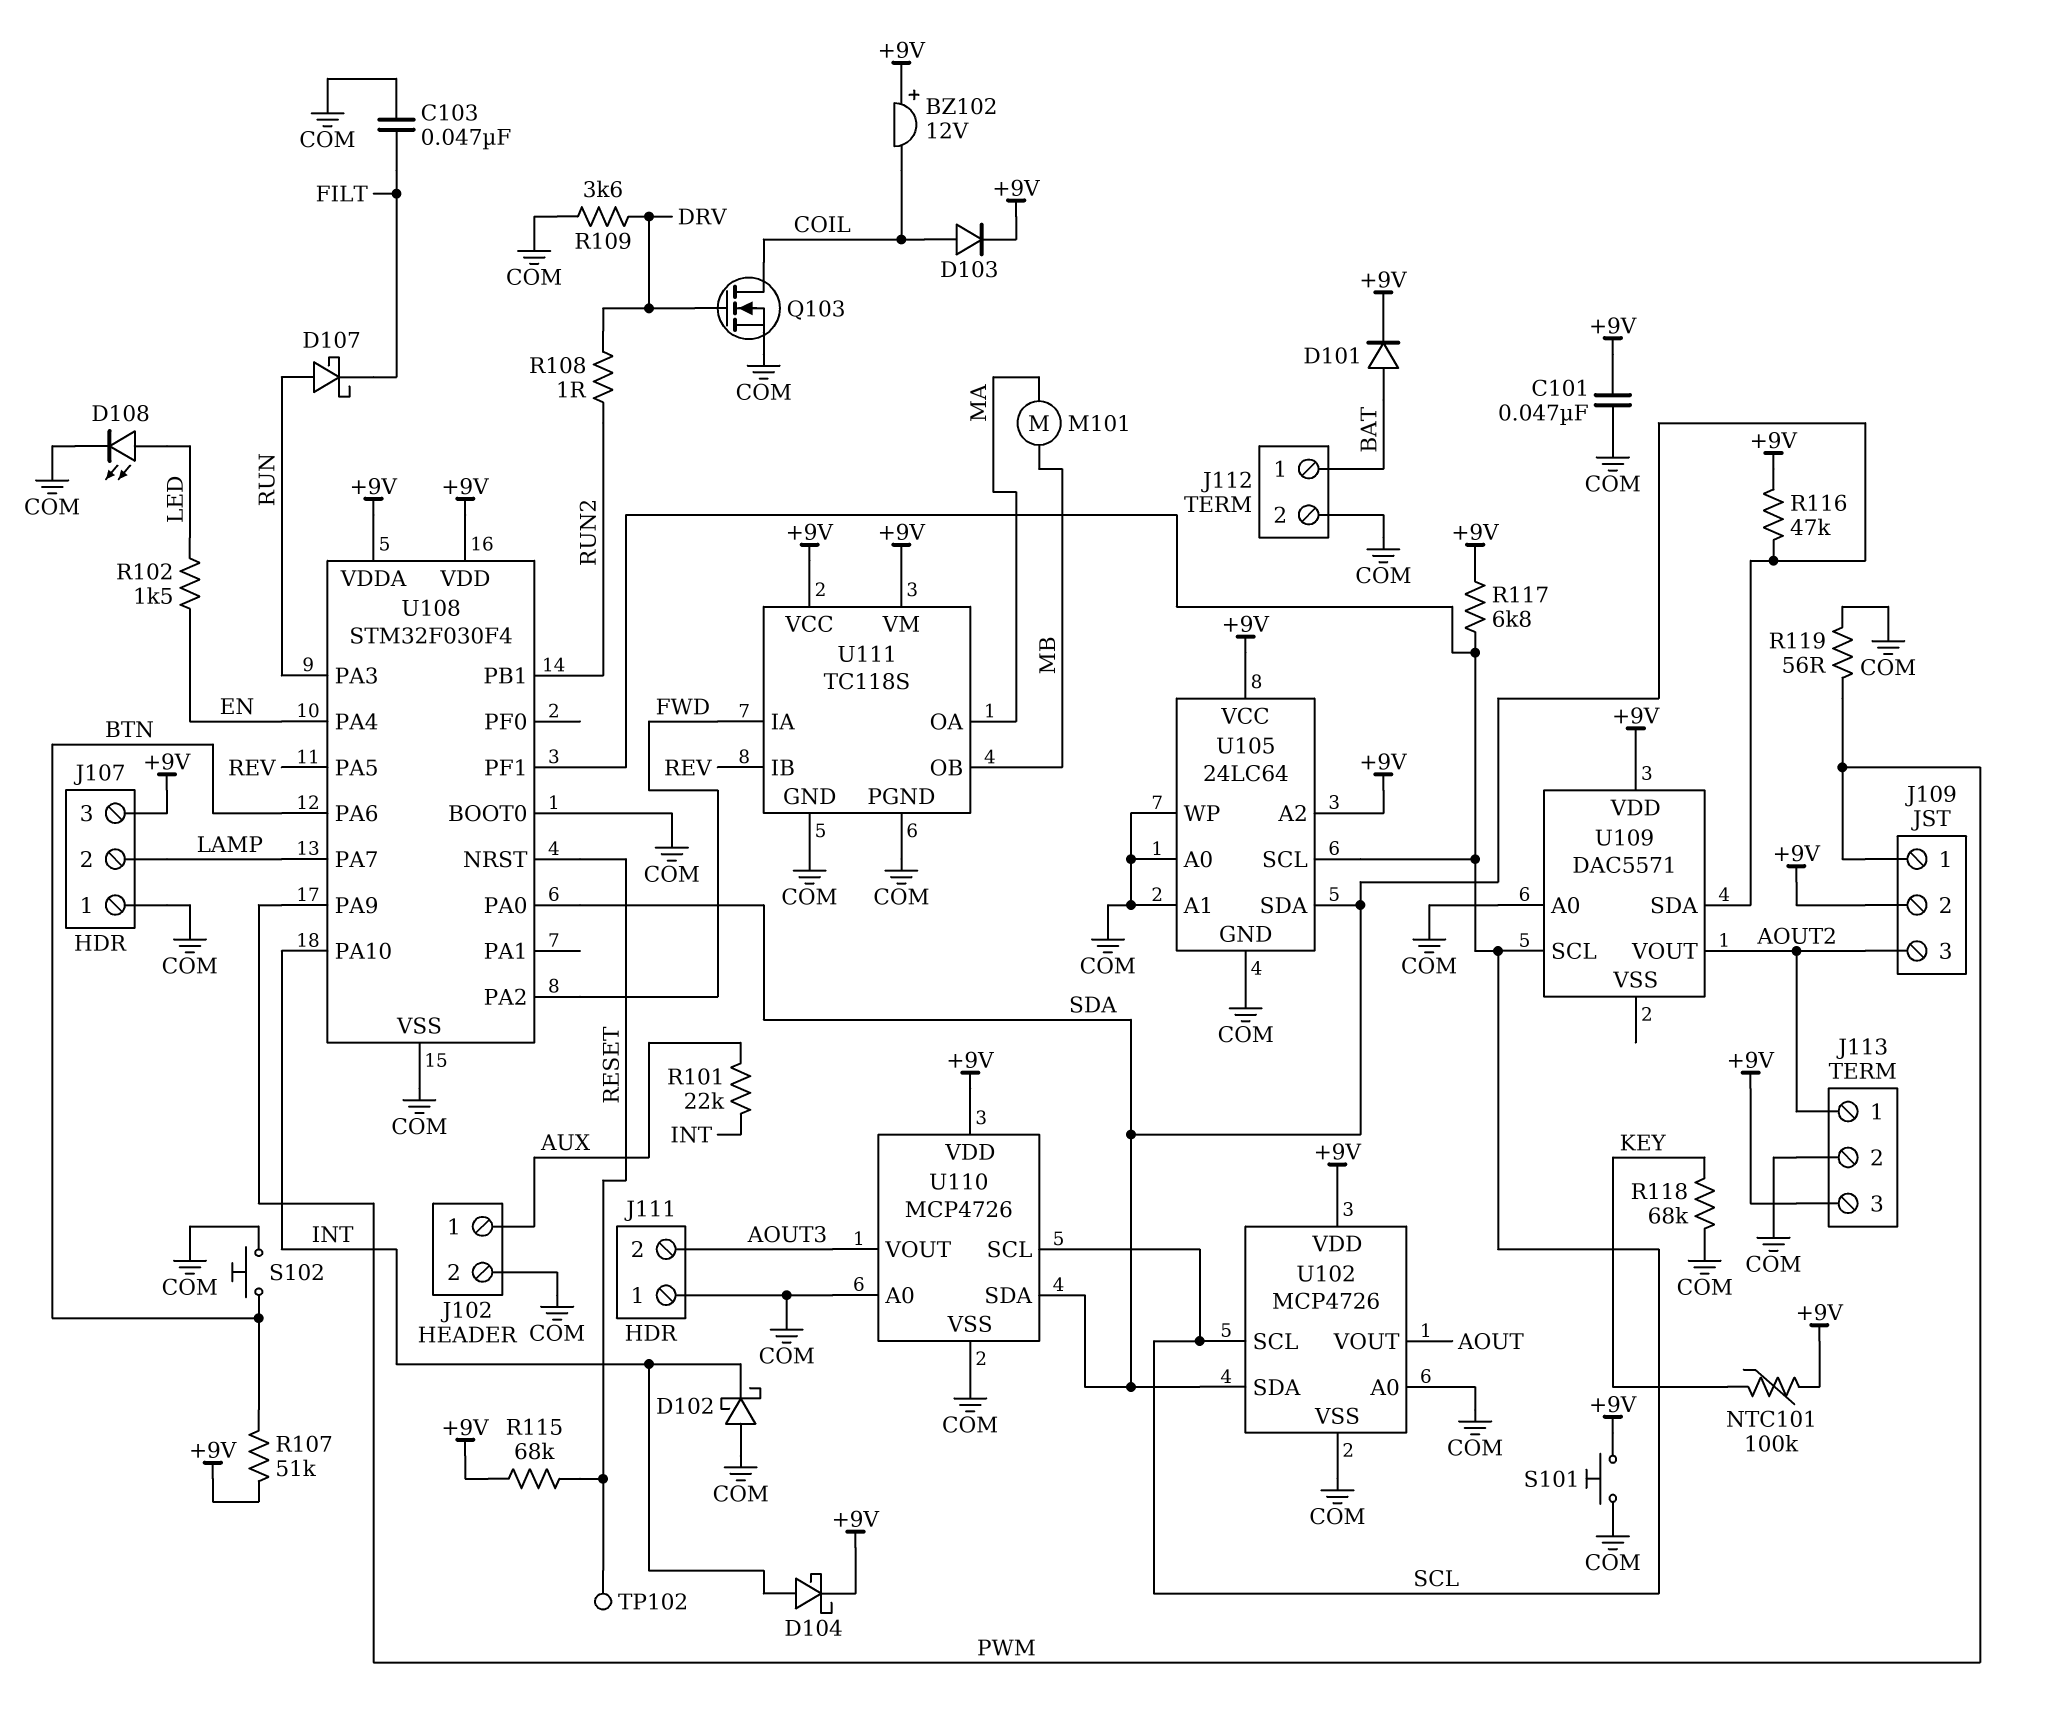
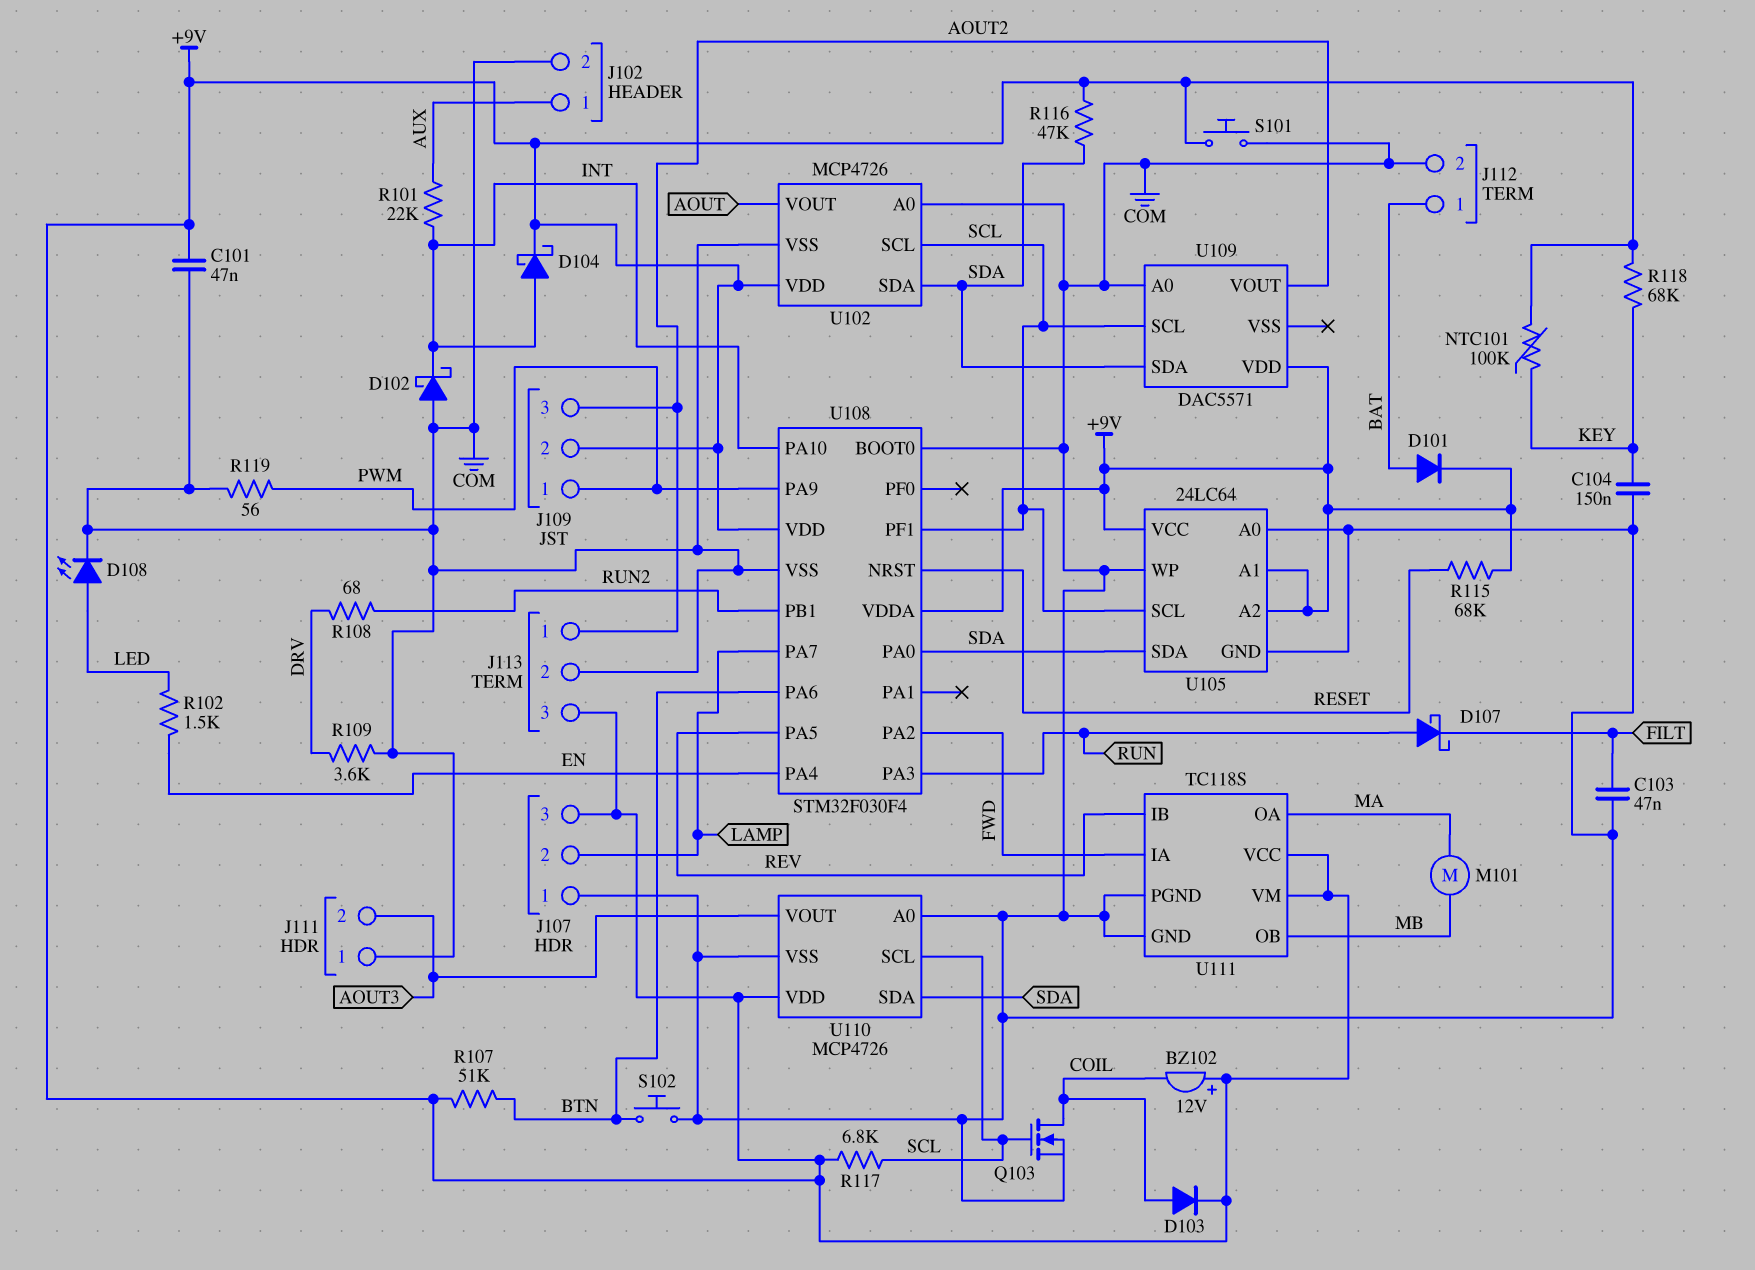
C104: none -> 150nF (COM, KEY)
Q103: NMOS (G DRV, D COIL, S COM) -> NMOS (G SCL, D COIL, S COM)
R108: 1 (DRV, RUN2) -> 68 (DRV, RUN2)
R118: 68k (COM, KEY) -> 68k (+9V, KEY)
TP102: test point (RESET) -> none
U105 pin A1: COM -> +9V

